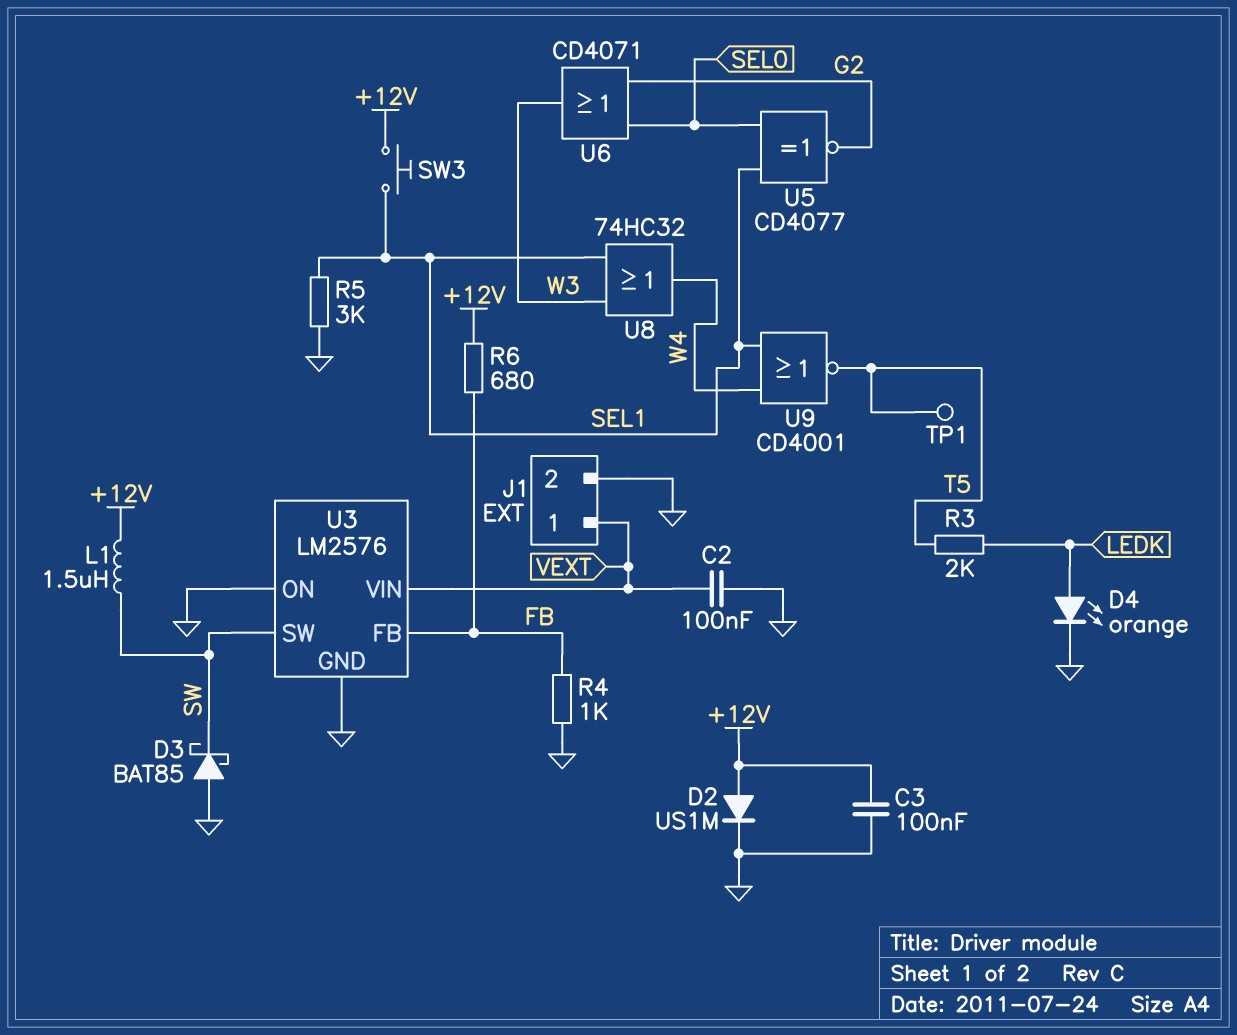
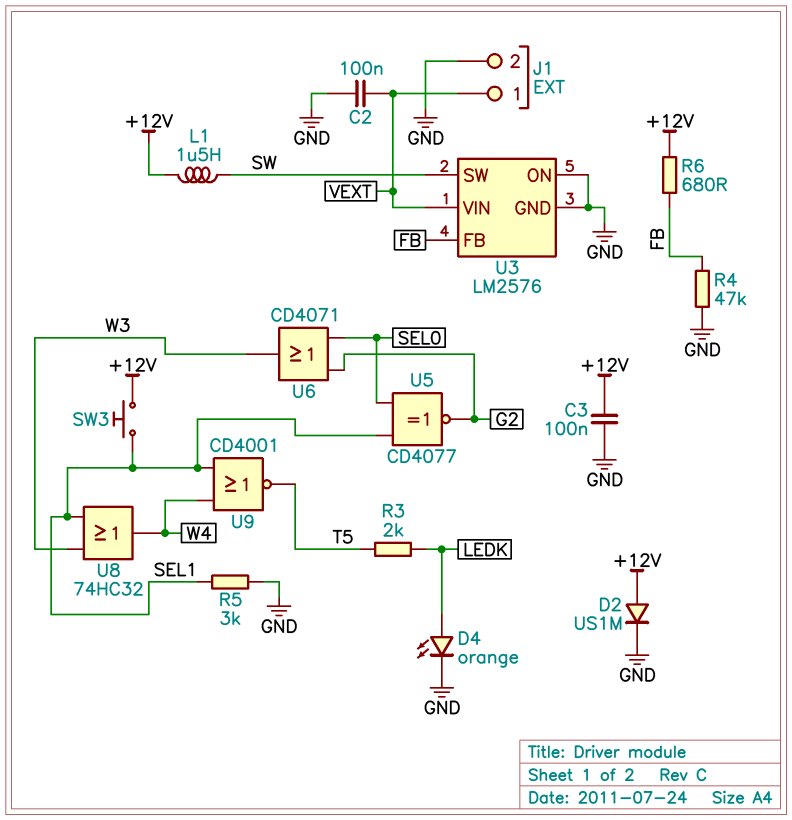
D3: schottky BAT85 (A GND, K SW) -> none
R4: 1k (FB, GND) -> 47k (FB, GND)
TP1: test point (T5) -> none

